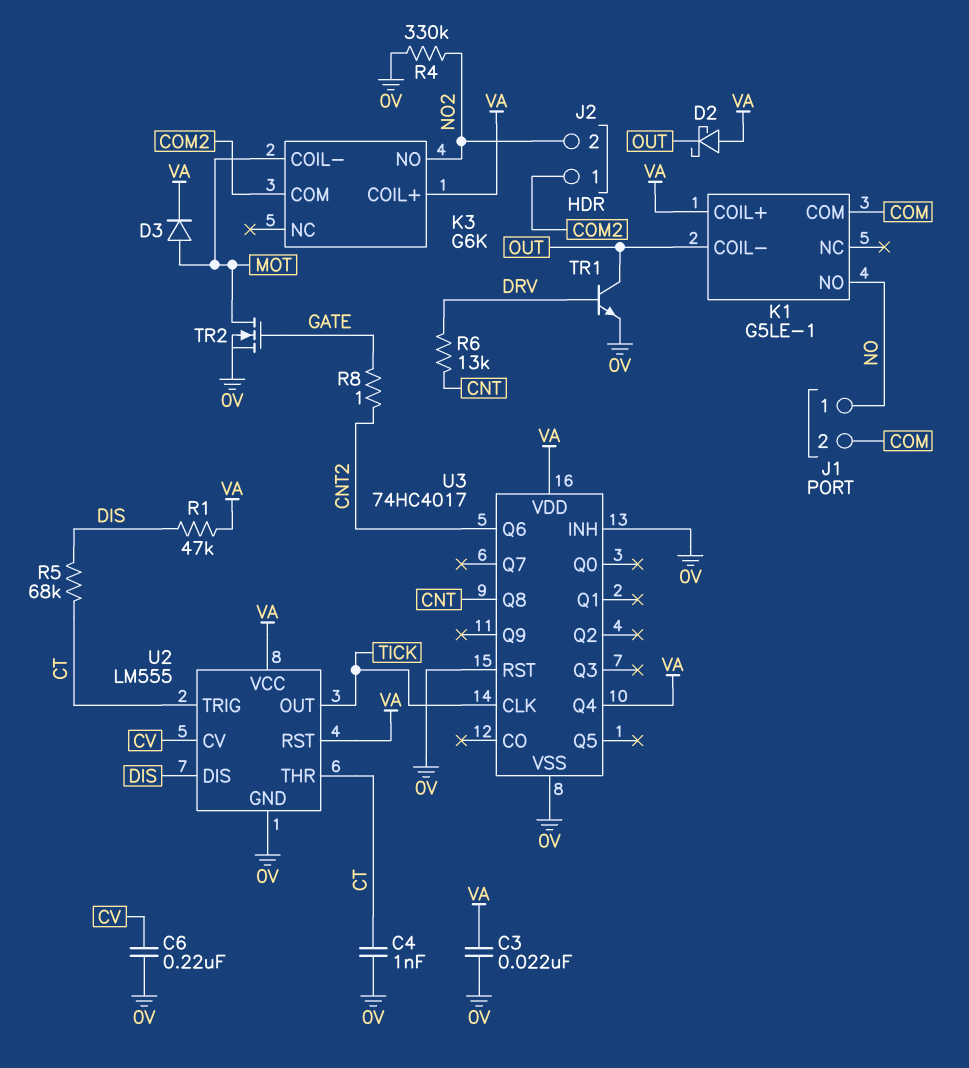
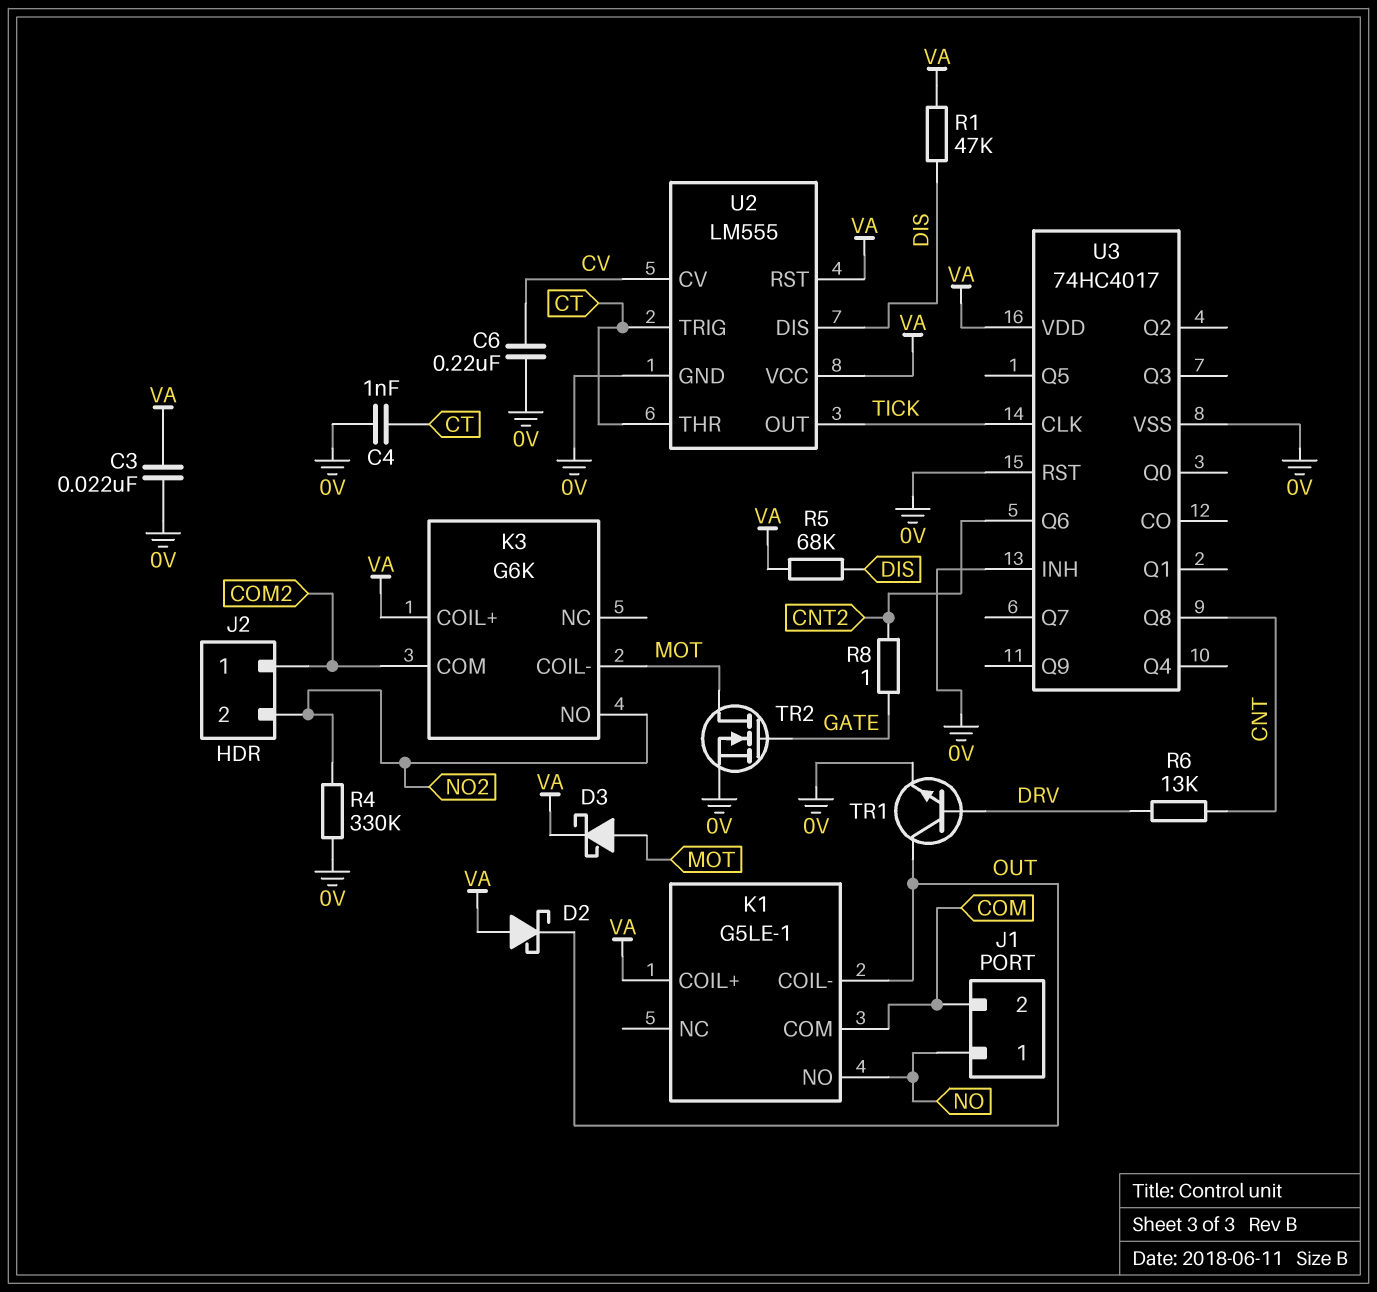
D3: diode (A MOT, K VA) -> schottky (A MOT, K VA)
R5: 68k (CT, DIS) -> 68k (DIS, VA)
U3 pin Q4: VA -> none

